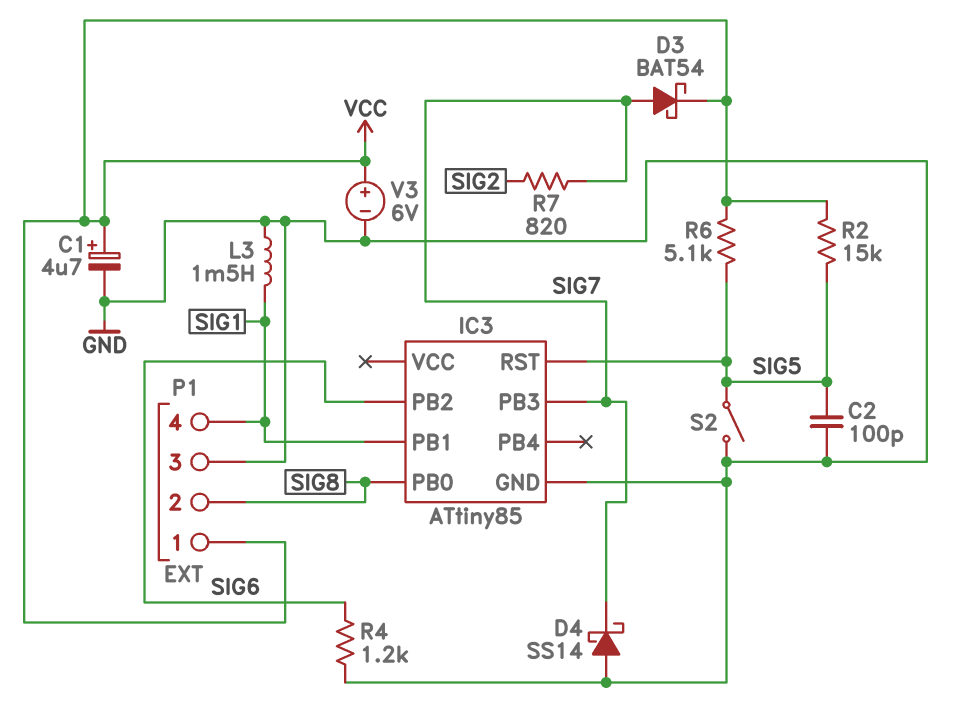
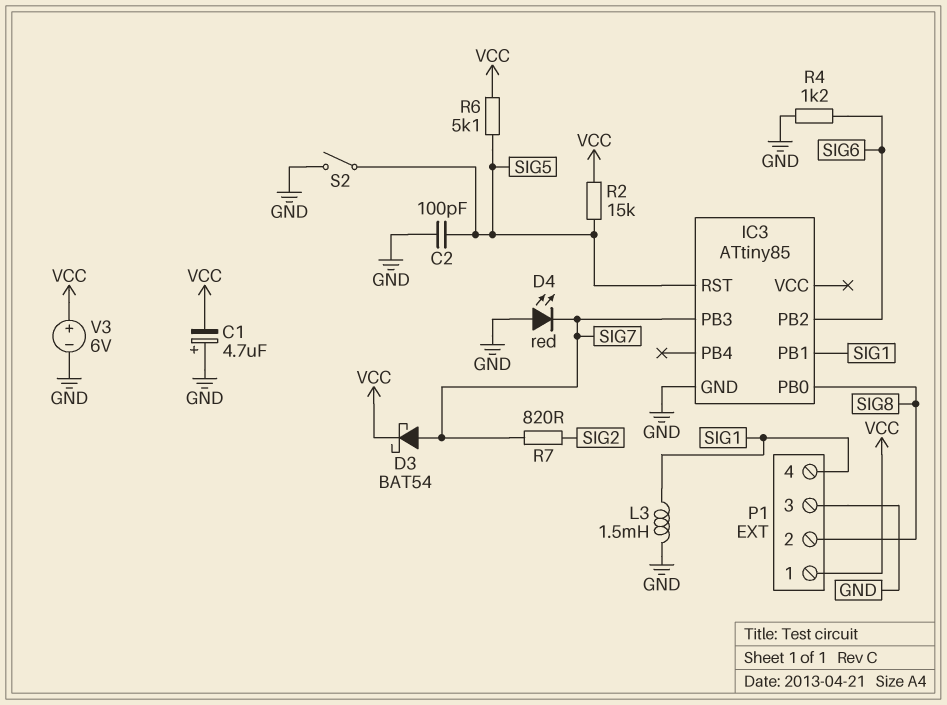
C1: 4.7uF (plus VCC, minus GND) -> 4.7uF (plus GND, minus VCC)
D4: schottky SS14 (A GND, K SIG7) -> LED red (A GND, K SIG7)

